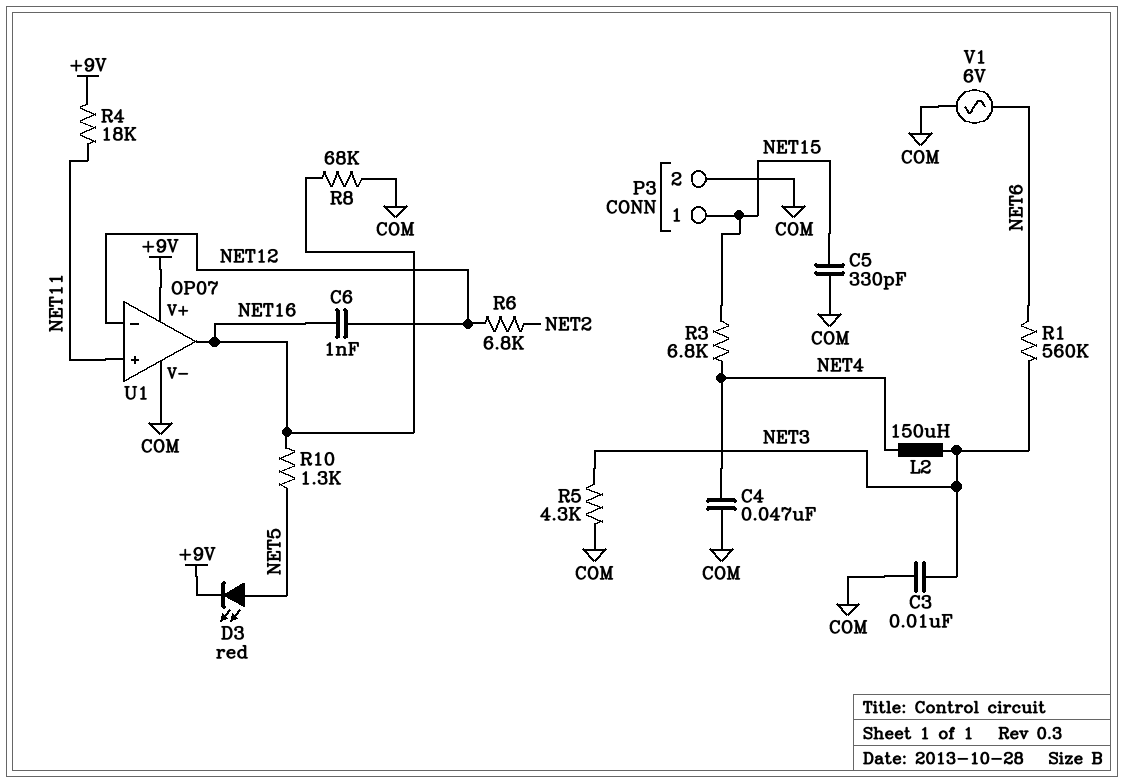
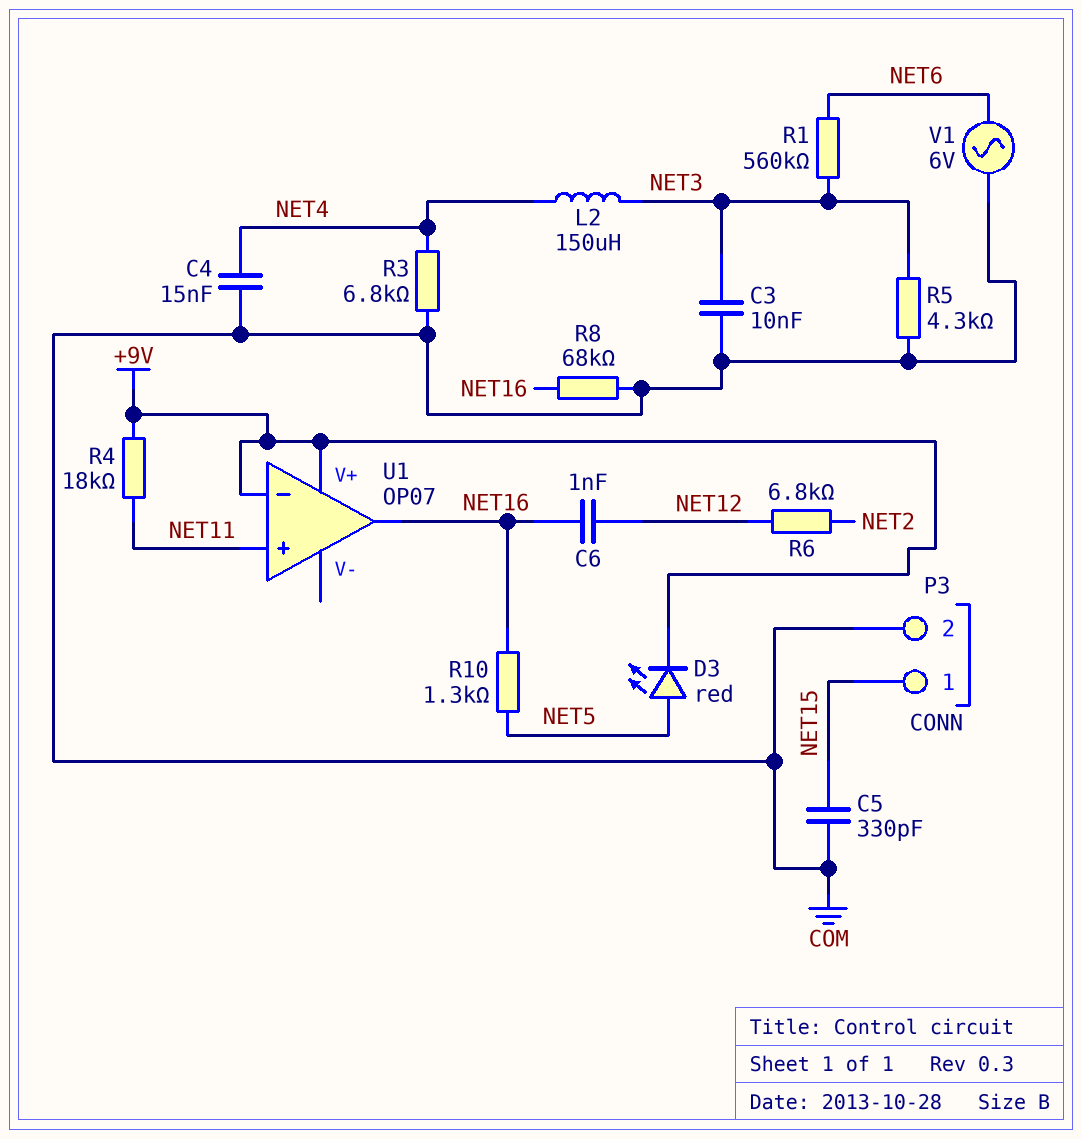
C4: 47nF (COM, NET4) -> 15nF (COM, NET4)
R3: 6.8k (NET4, NET15) -> 6.8k (COM, NET4)
U1 pin V-: COM -> none
U1 pin in-: NET12 -> +9V

